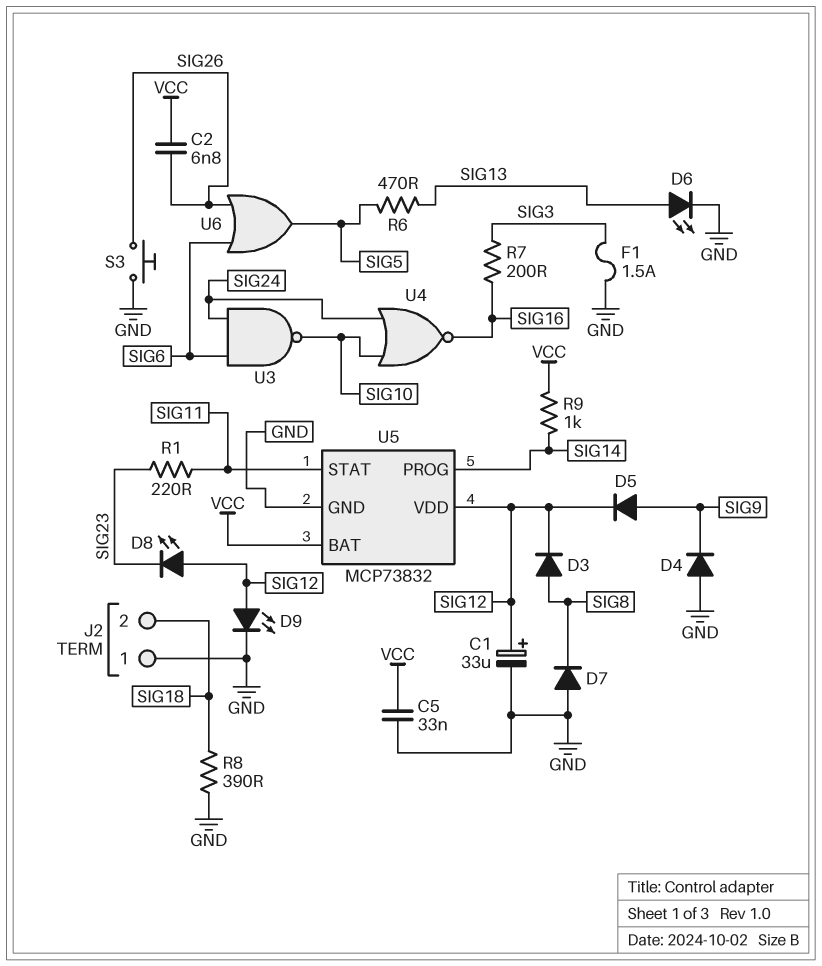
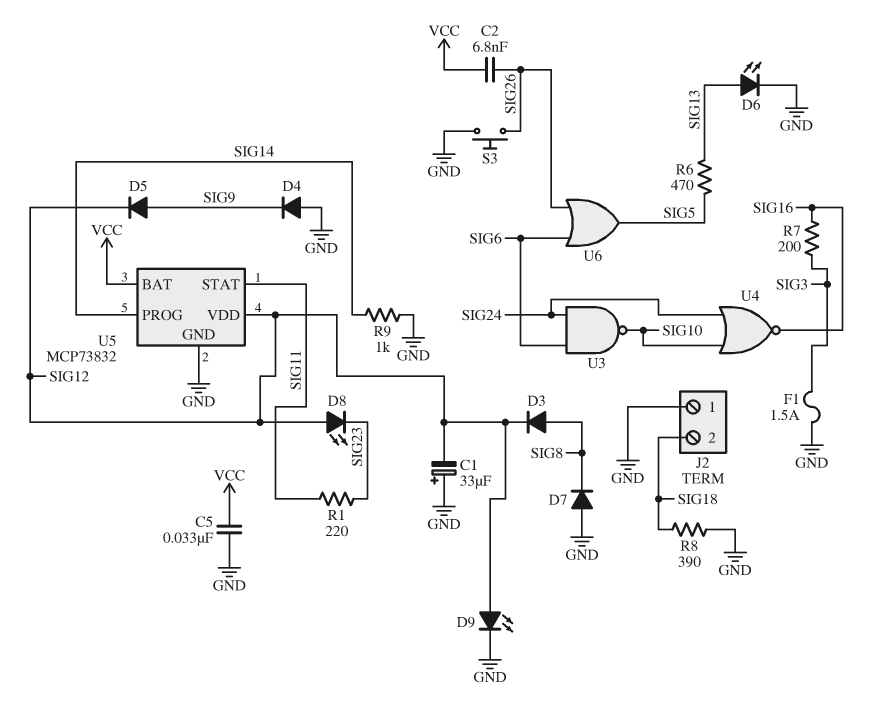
C1: 33uF (plus SIG12, minus GND) -> 33uF (plus GND, minus SIG12)
R9: 1k (SIG14, VCC) -> 1k (GND, SIG14)

